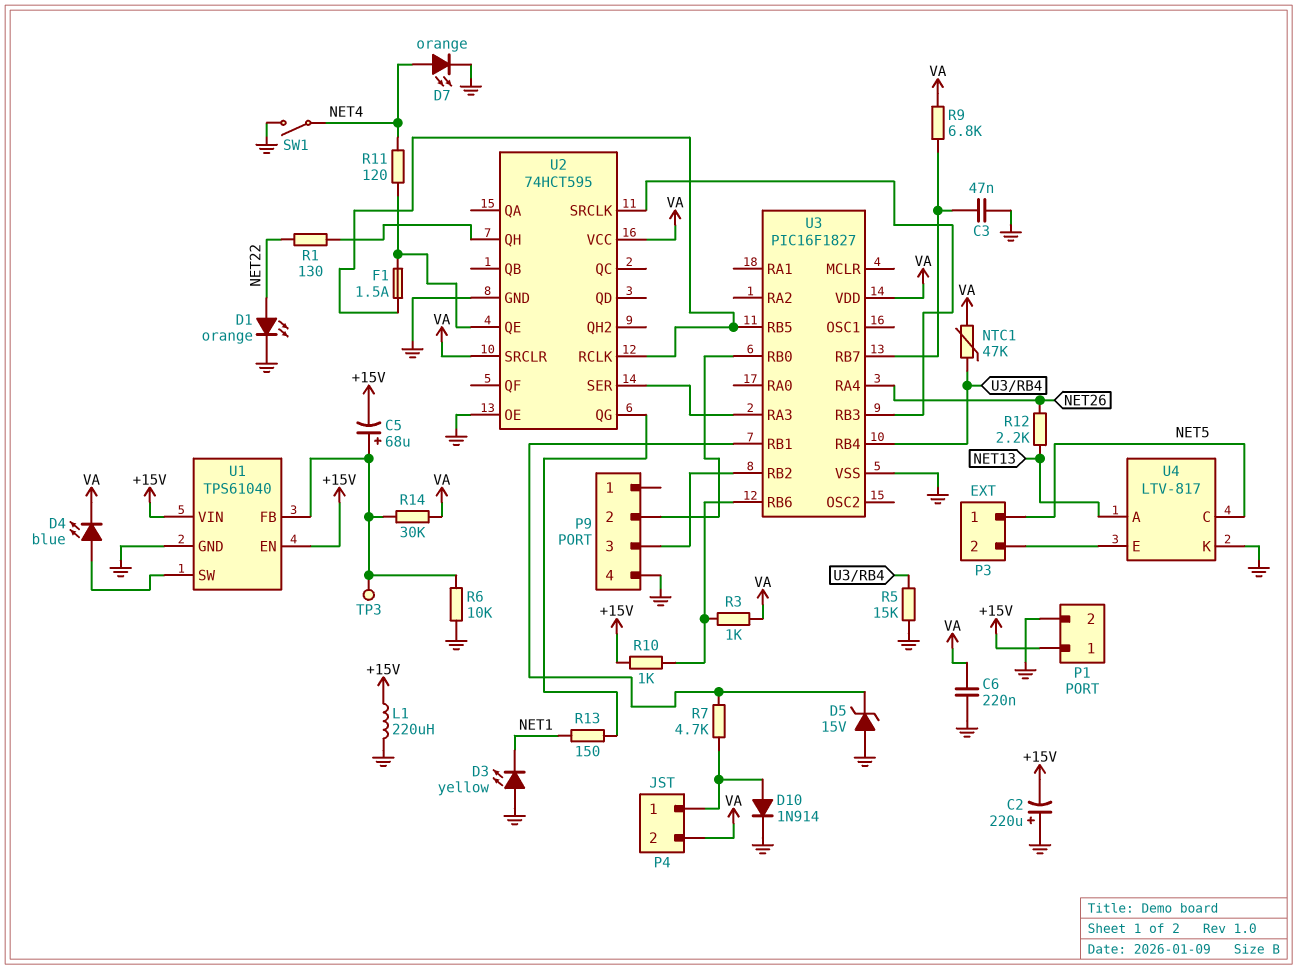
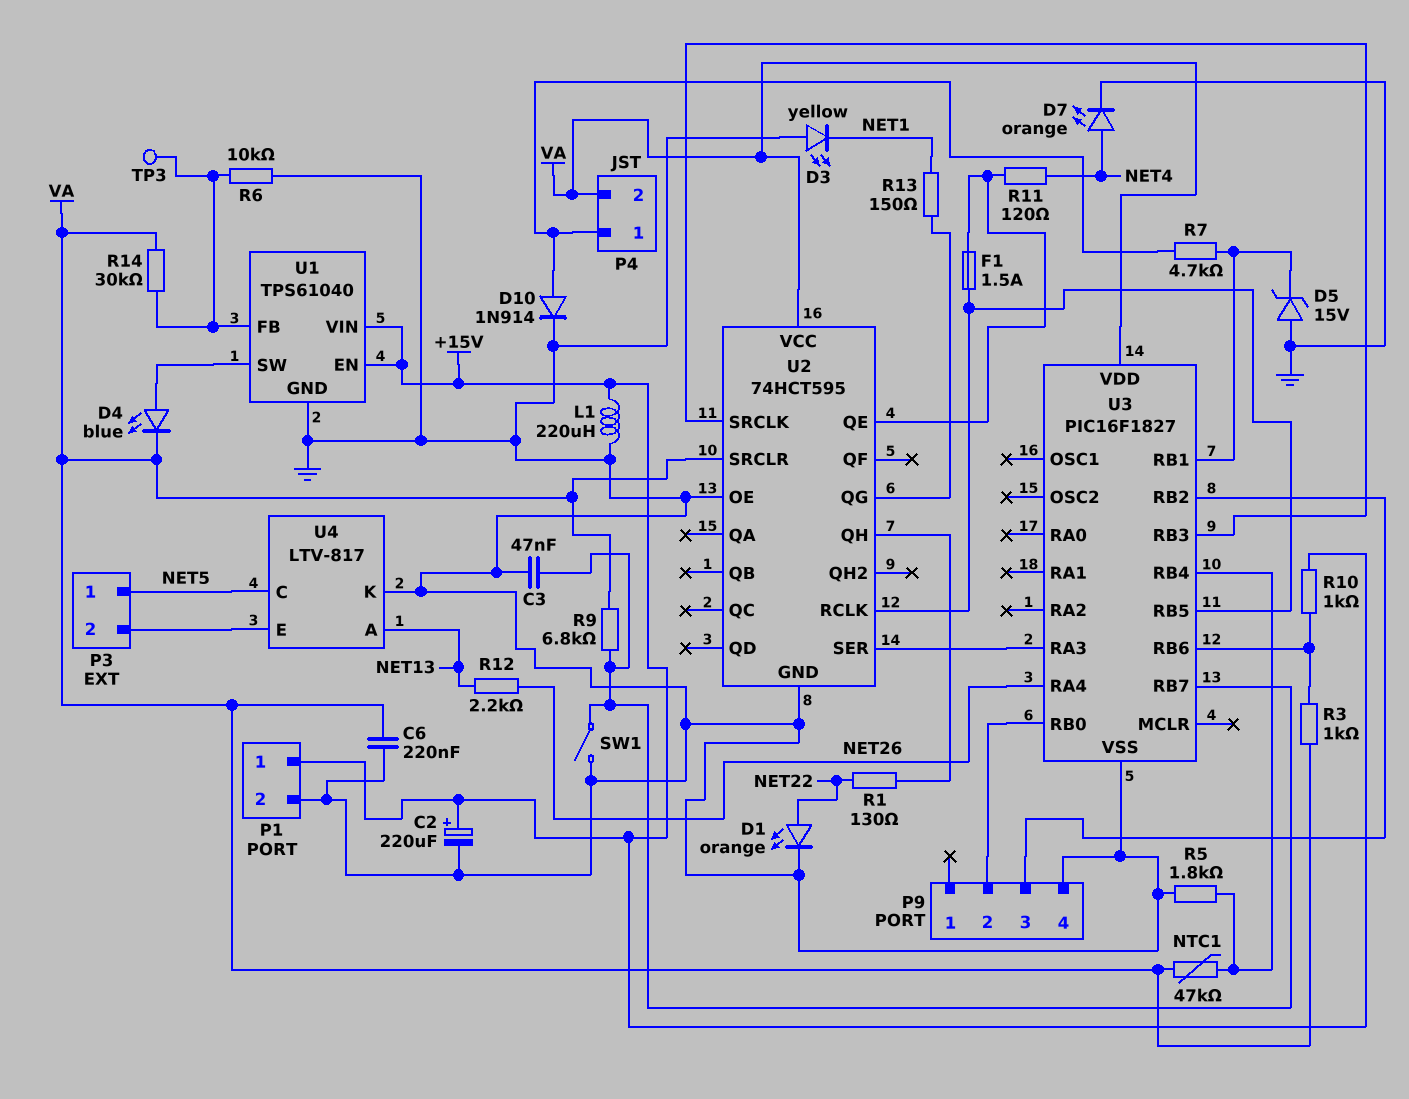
C2: 220uF (plus GND, minus +15V) -> 220uF (plus +15V, minus GND)
C5: 68uF (plus U1/FB, minus +15V) -> none
R5: 15k (GND, U3/RB4) -> 1.8k (GND, U3/RB4)
SW1: switch (GND, NET4) -> switch (GND, U3/RB7)

